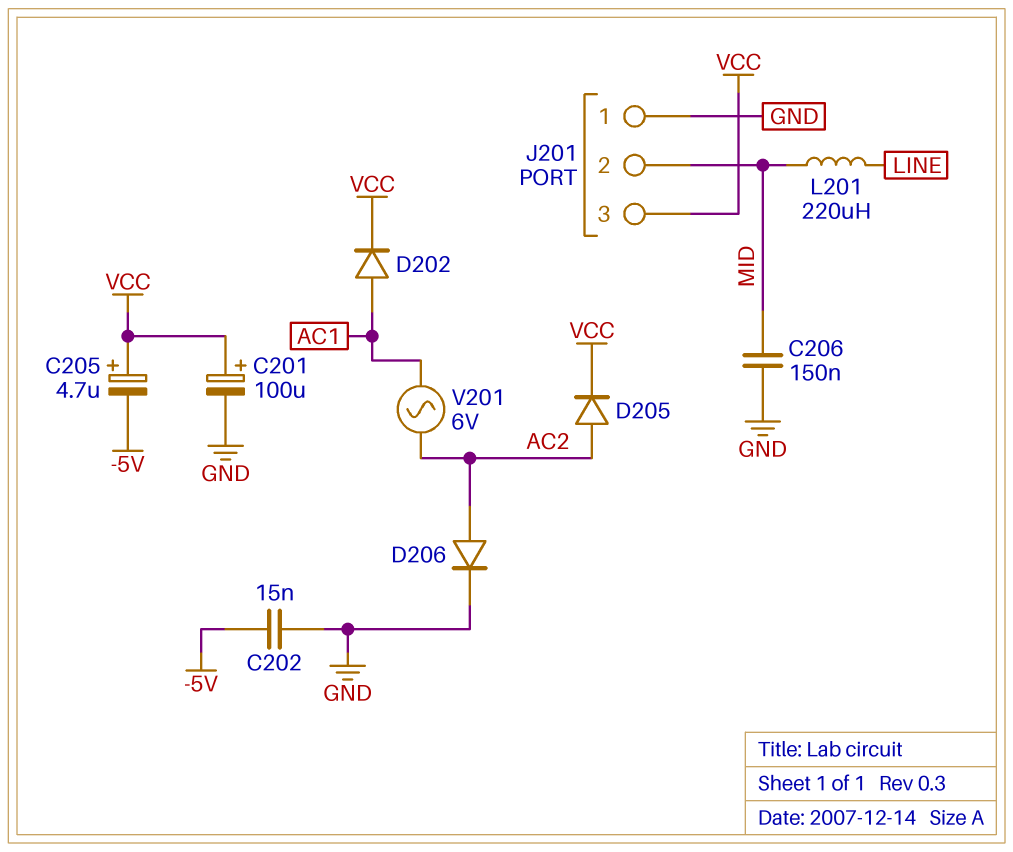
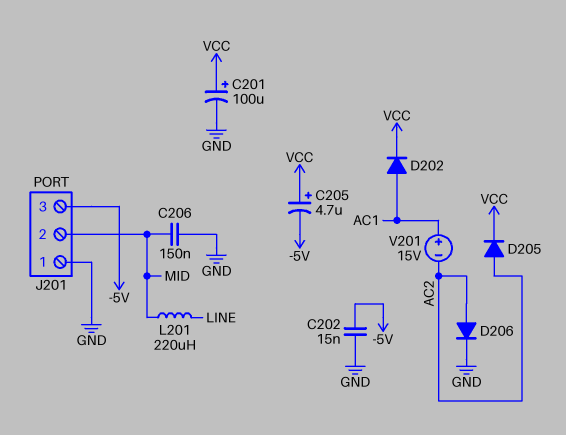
J201 pin 3: VCC -> -5V
V201: AC 6V (AC1, AC2) -> 15V (plus AC1, minus AC2)

